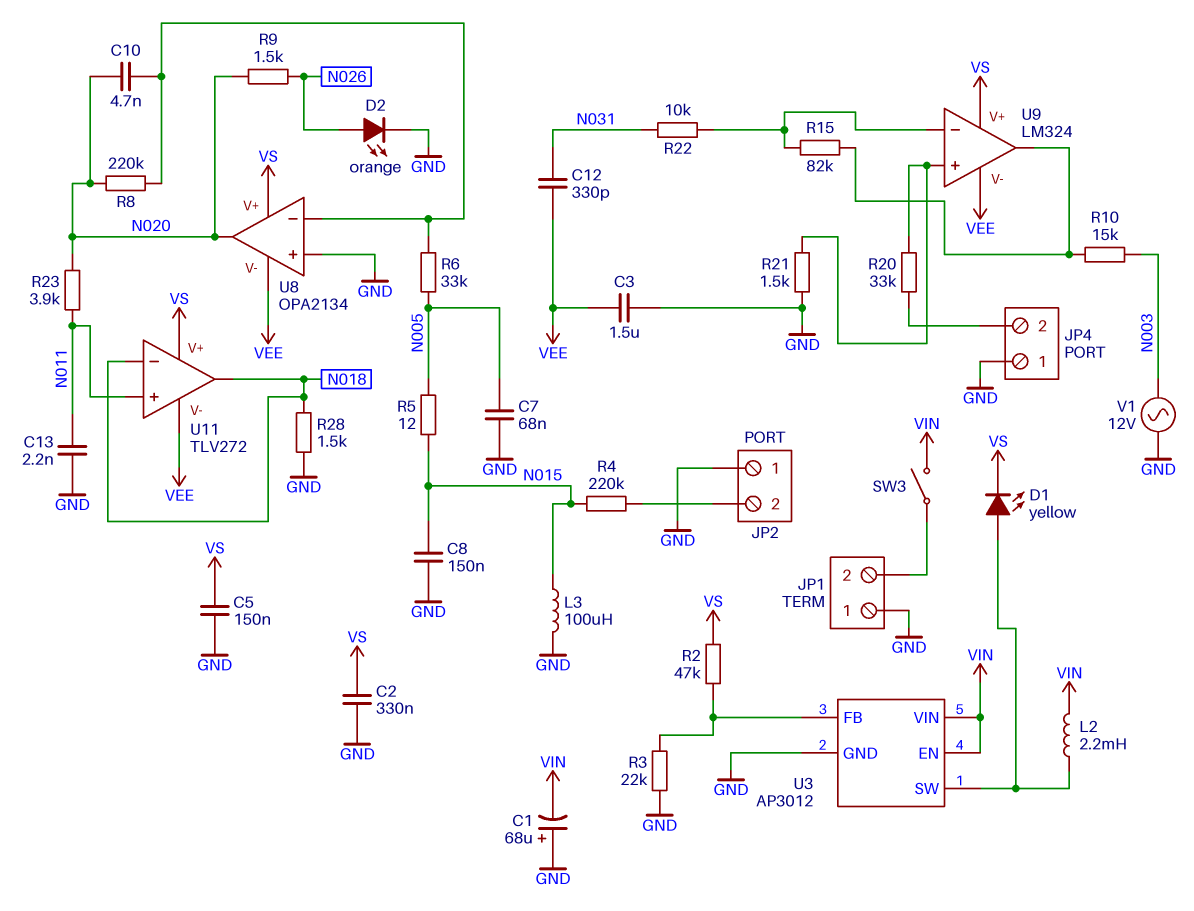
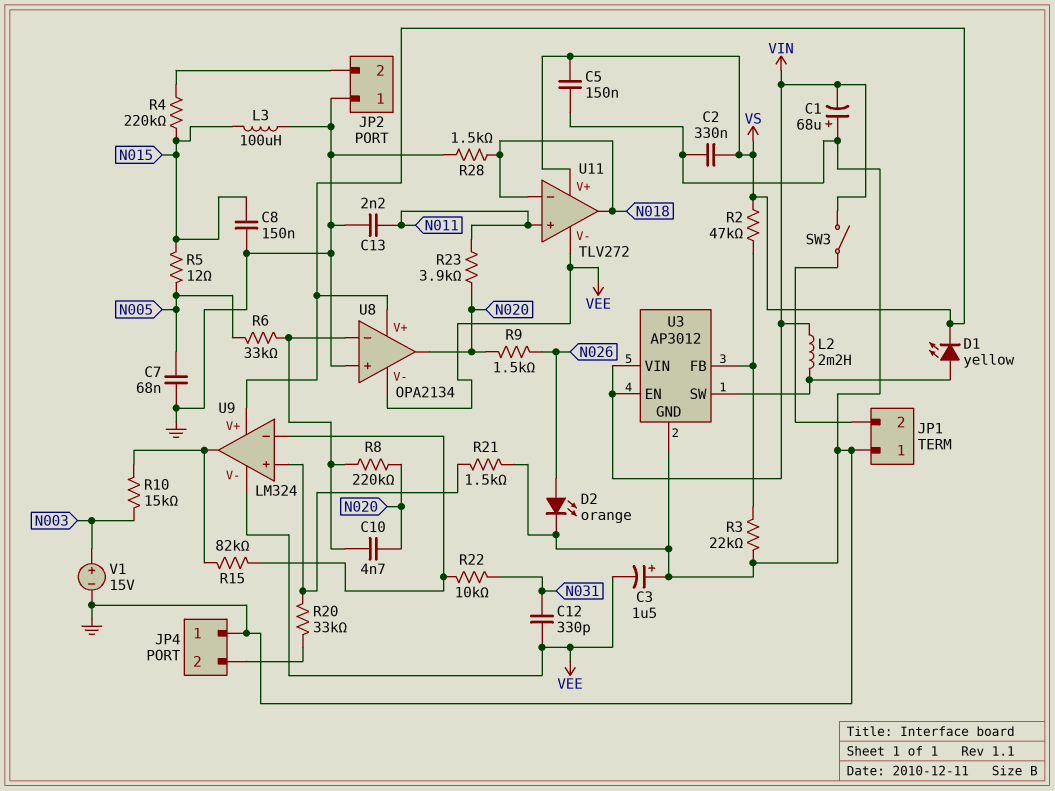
C3: 1.5uF (GND, VEE) -> 1.5uF (plus GND, minus VEE)
V1: AC 12V (GND, N003) -> 15V (plus N003, minus GND)

